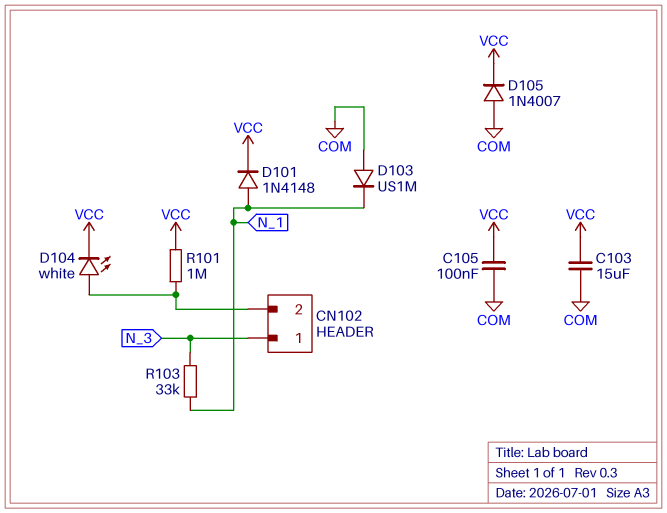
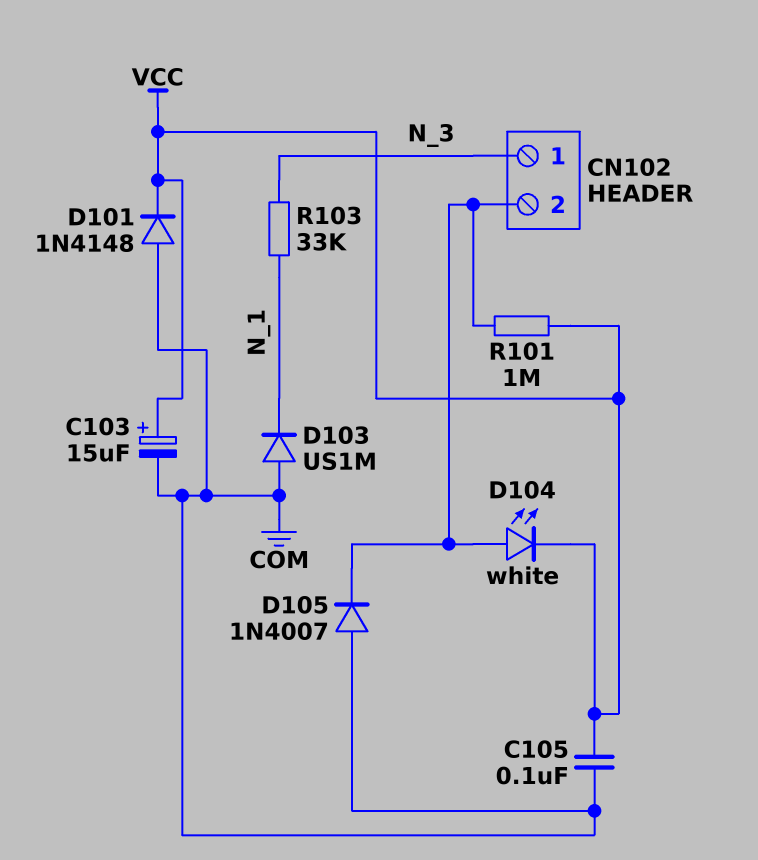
C103: 15uF (COM, VCC) -> 15uF (plus VCC, minus COM)
D101: diode 1N4148 (A N_1, K VCC) -> diode 1N4148 (A COM, K VCC)
D105: diode 1N4007 (A COM, K VCC) -> diode 1N4007 (A COM, K CN102/2)

